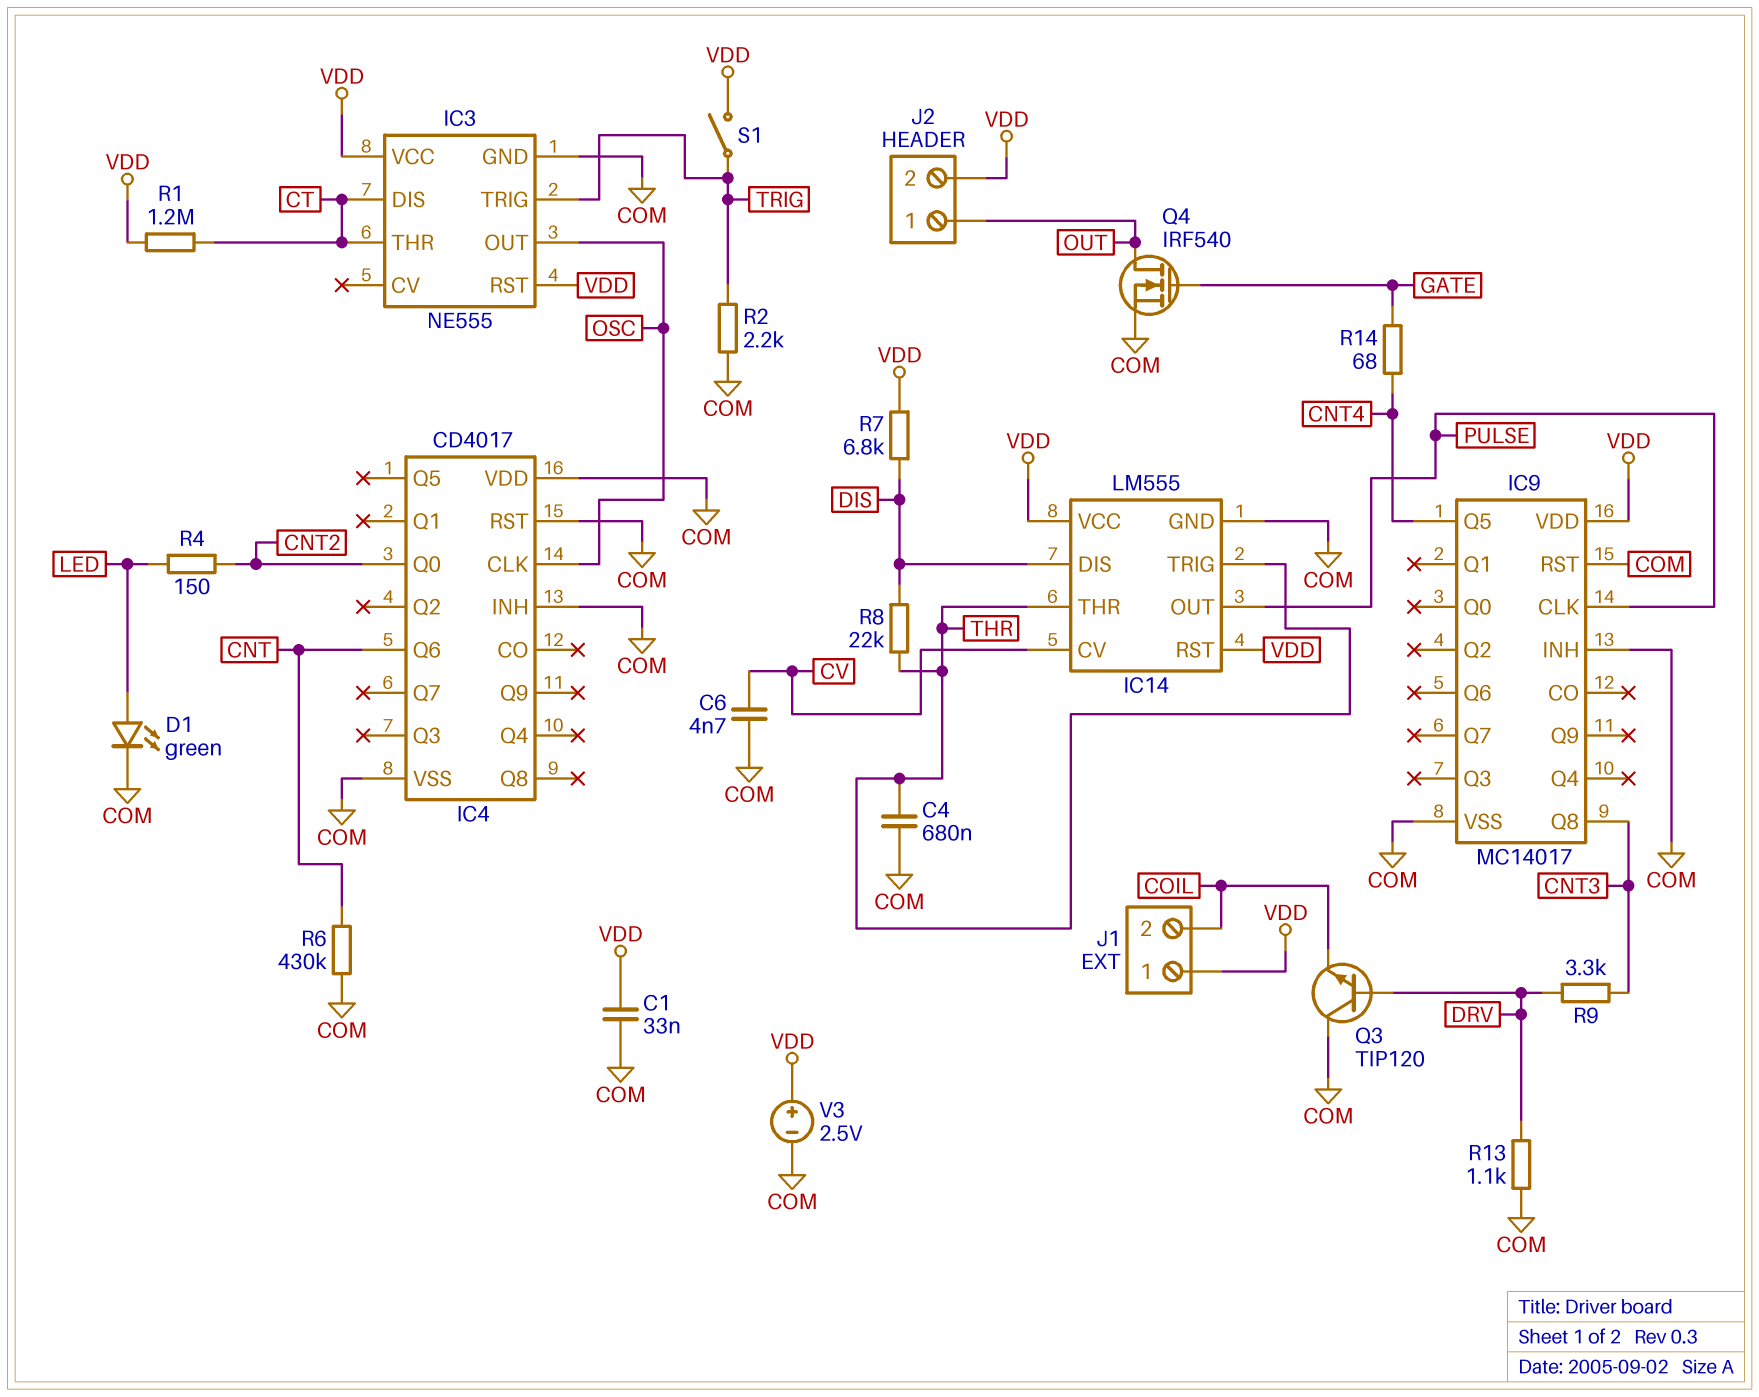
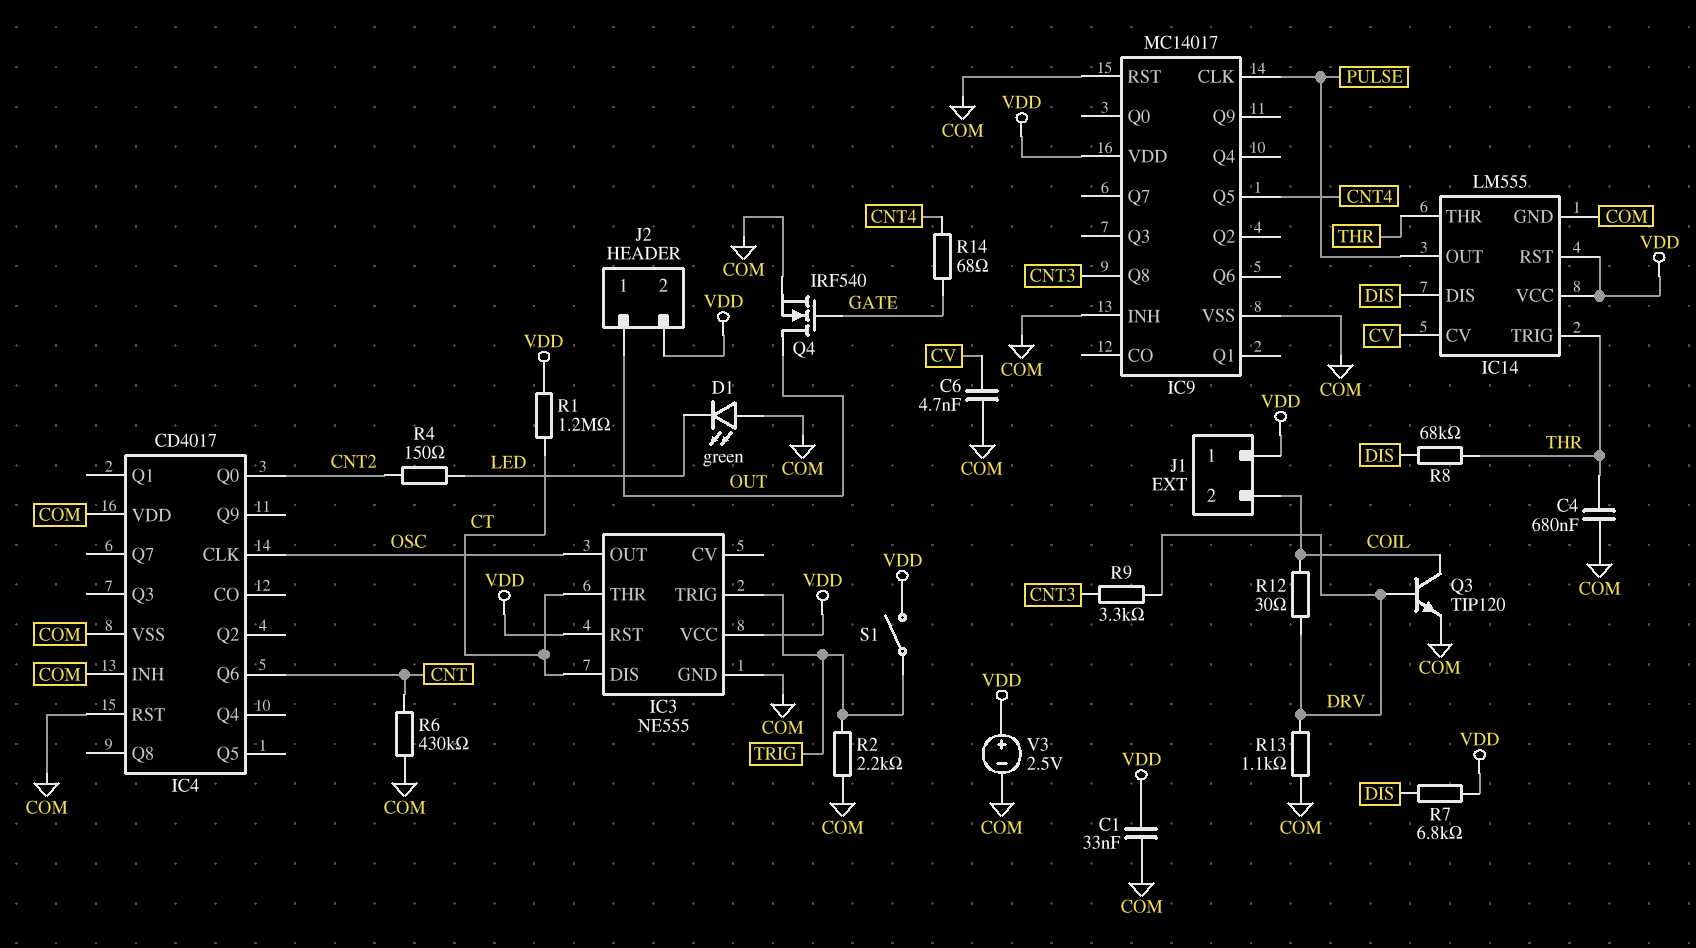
D1: LED green (A LED, K COM) -> LED green (A COM, K LED)
Q3: NPN TIP120 (B DRV, C COM, E COIL) -> NPN TIP120 (B DRV, C COIL, E COM)
R8: 22k (DIS, THR) -> 68k (DIS, THR)
R12: none -> 30 (COIL, DRV)

